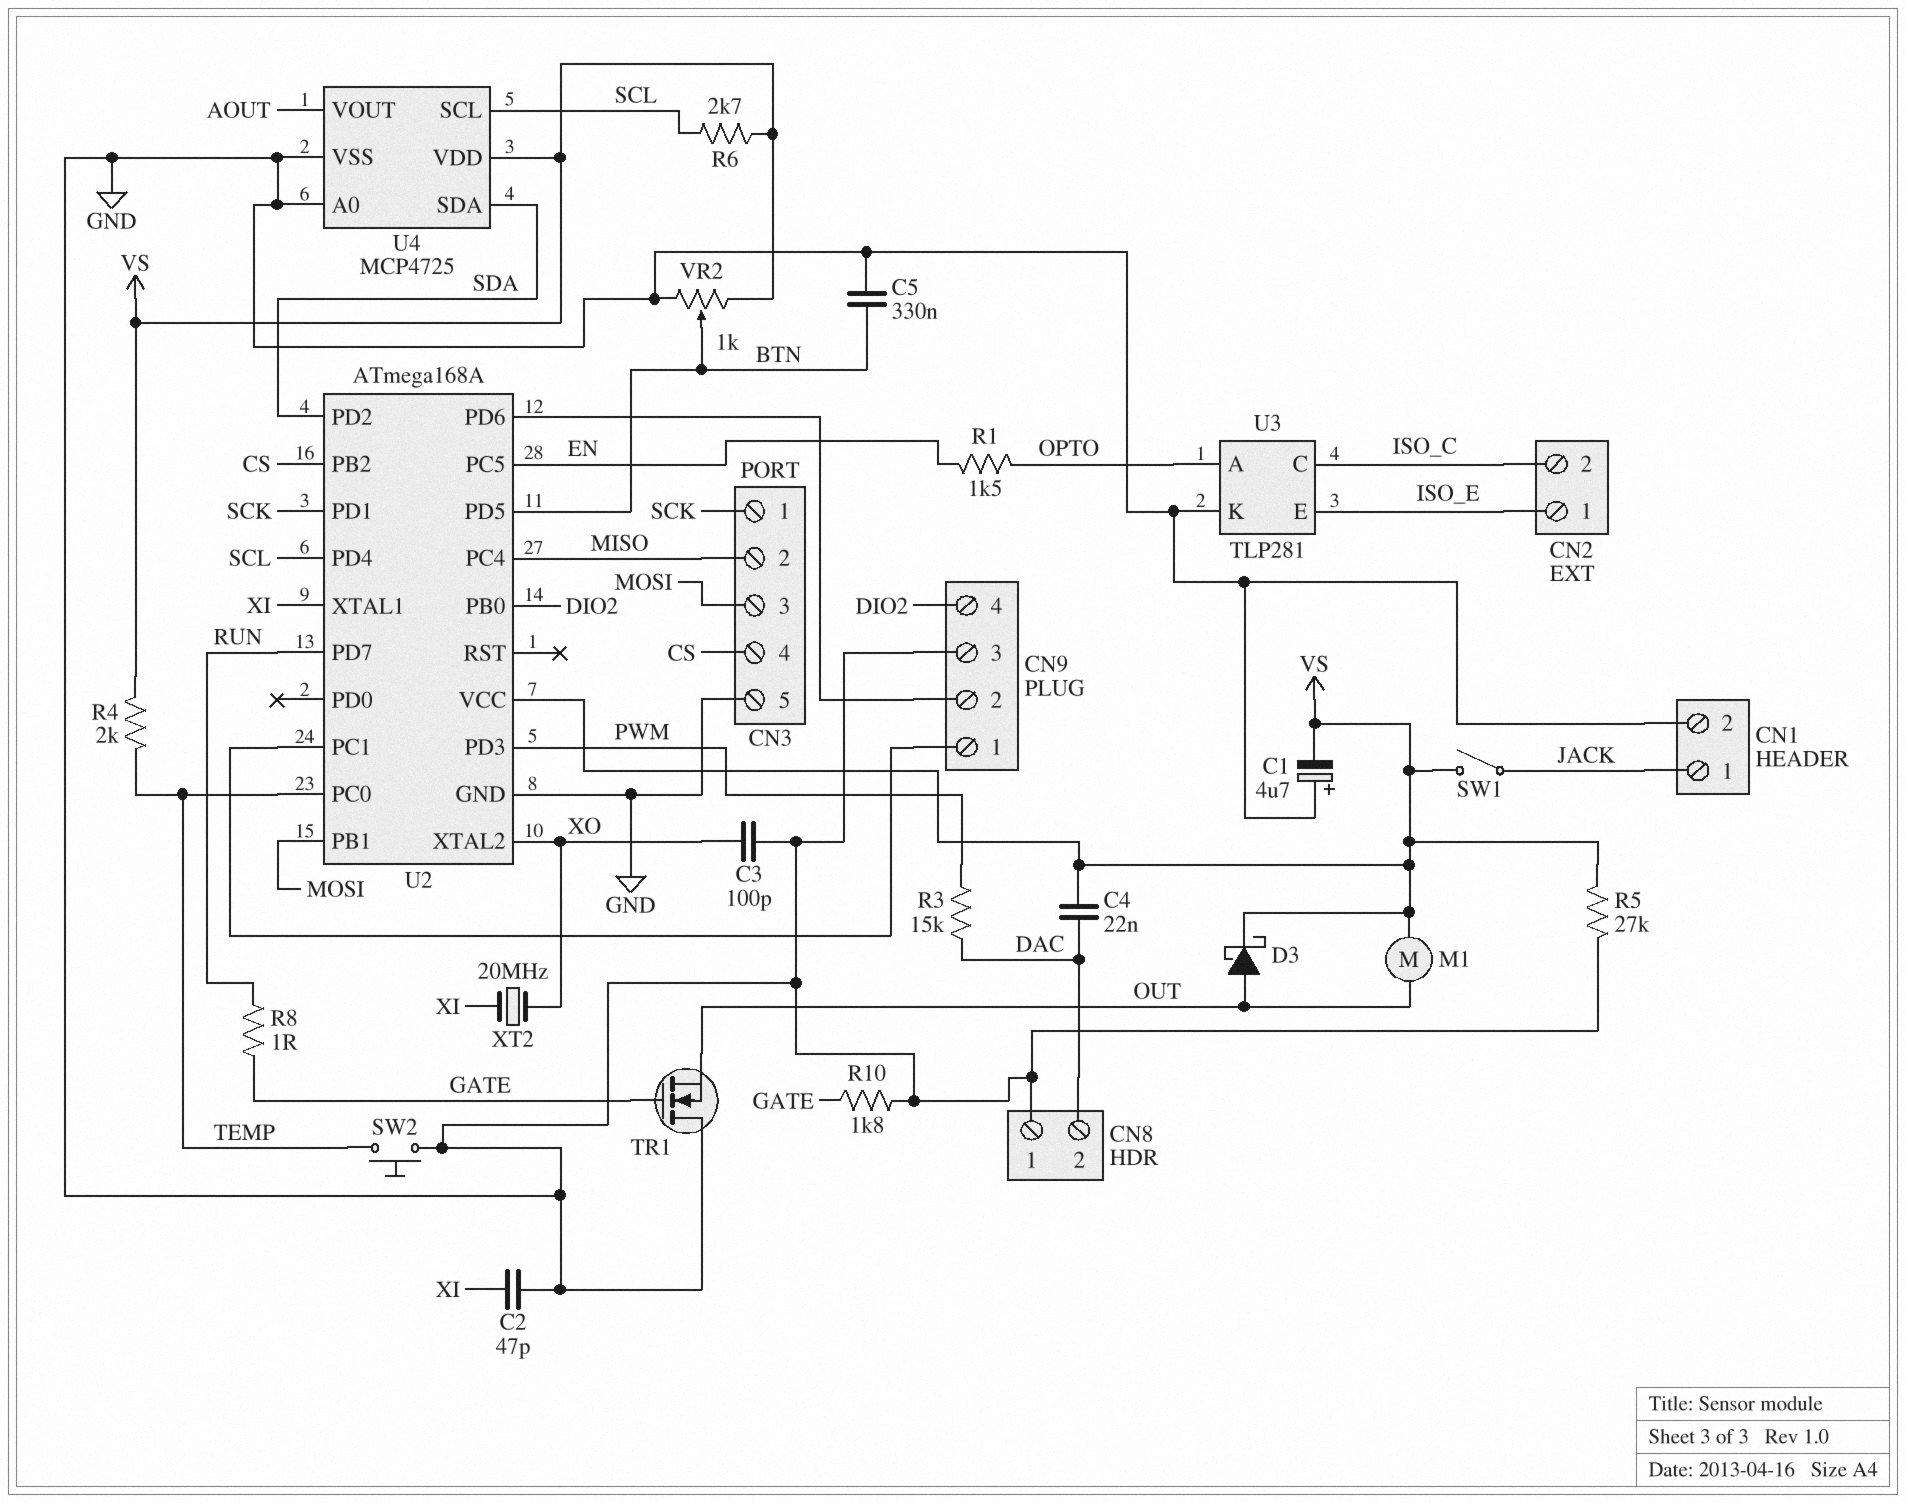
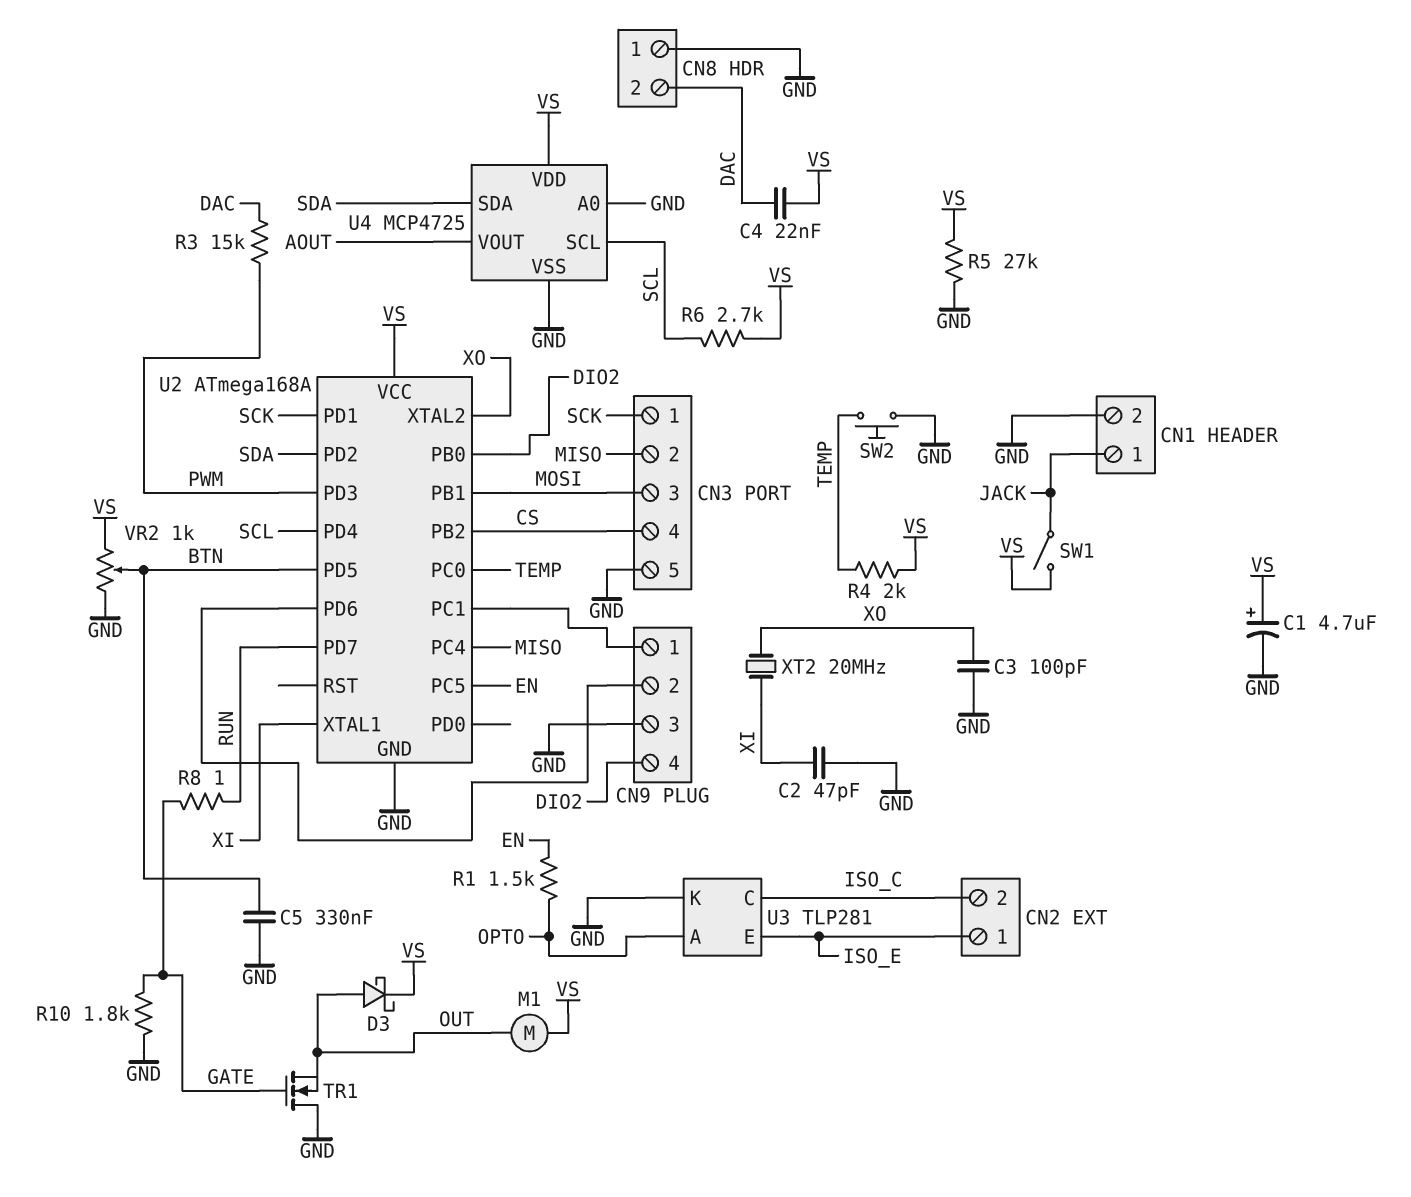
C1: 4.7uF (plus GND, minus VS) -> 4.7uF (plus VS, minus GND)

